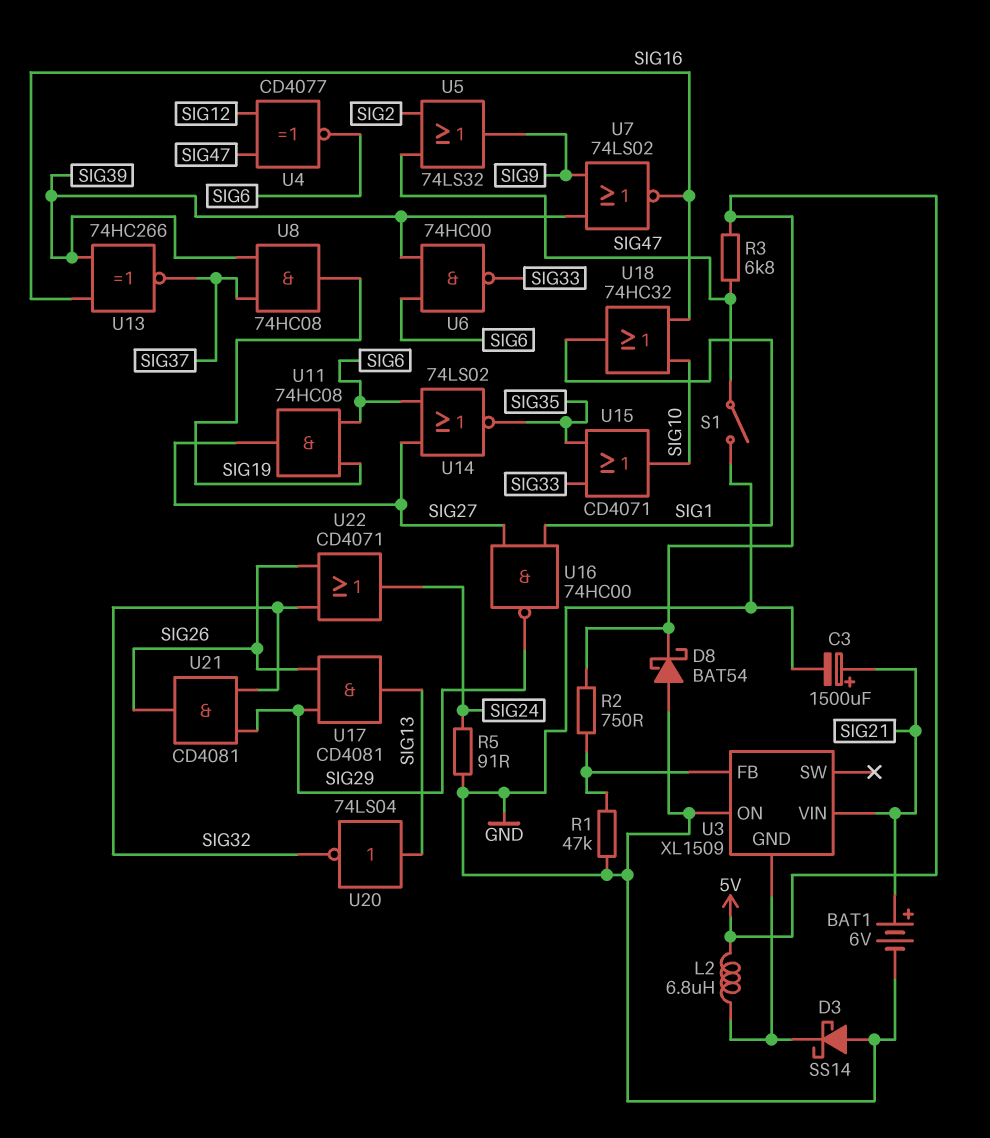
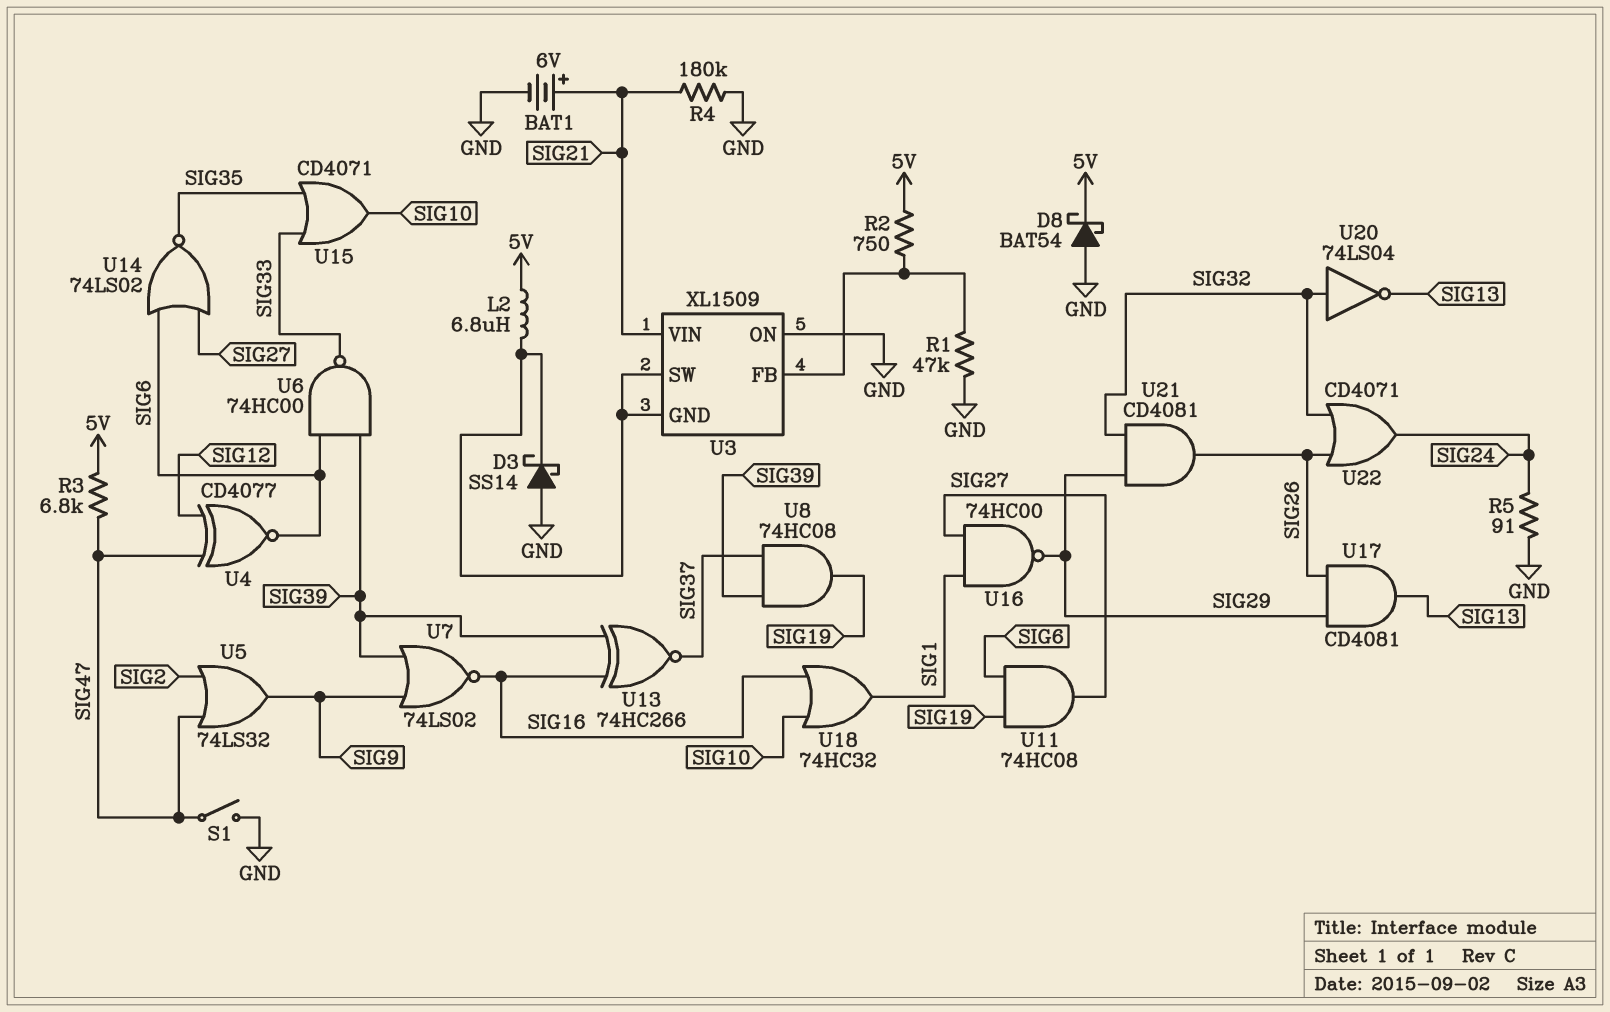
C3: 1500uF (plus SIG21, minus GND) -> none
R4: none -> 180k (GND, SIG21)
U3 pin SW: none -> U3/GND
U20: NOT 74LS04 (in SIG13, out SIG32) -> NOT 74LS04 (in SIG32, out SIG13)

